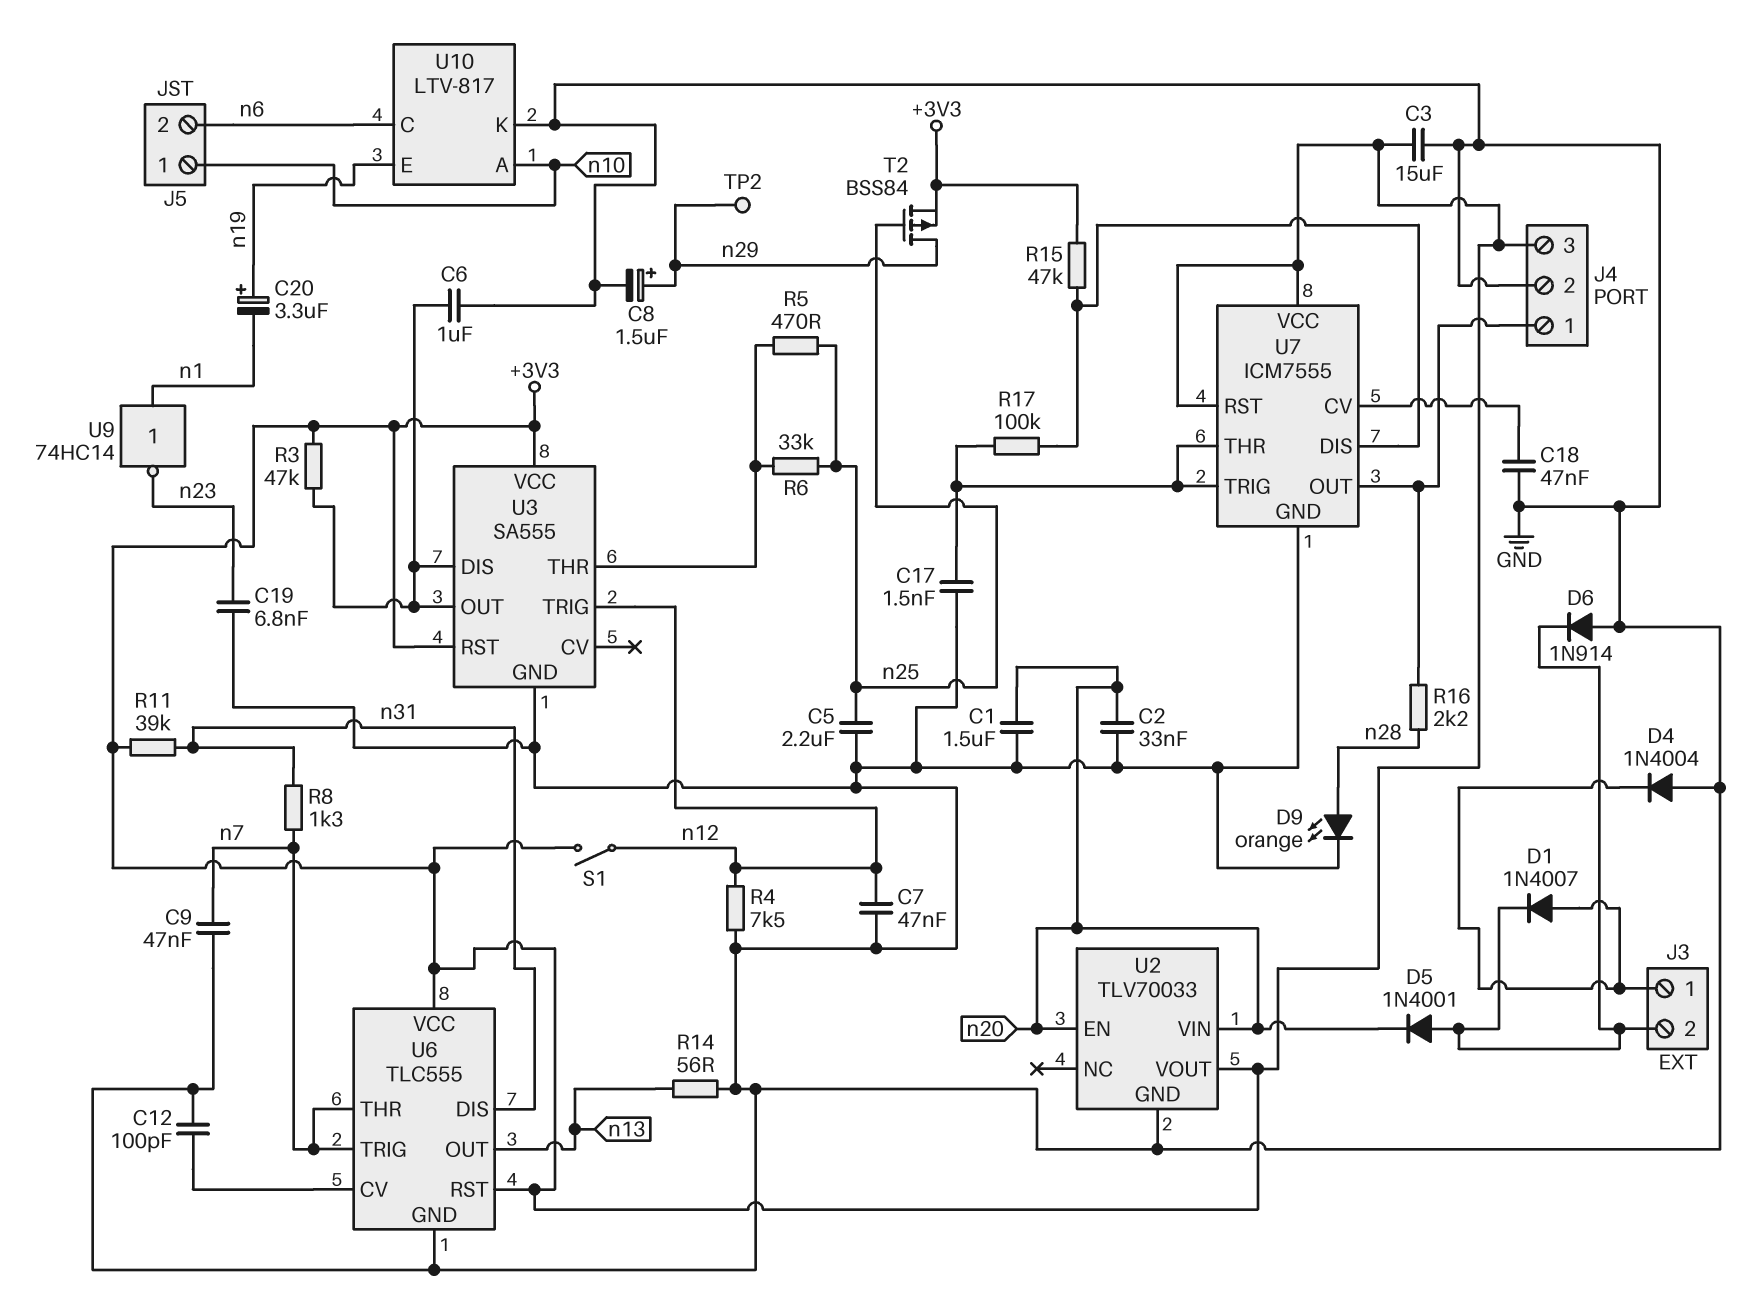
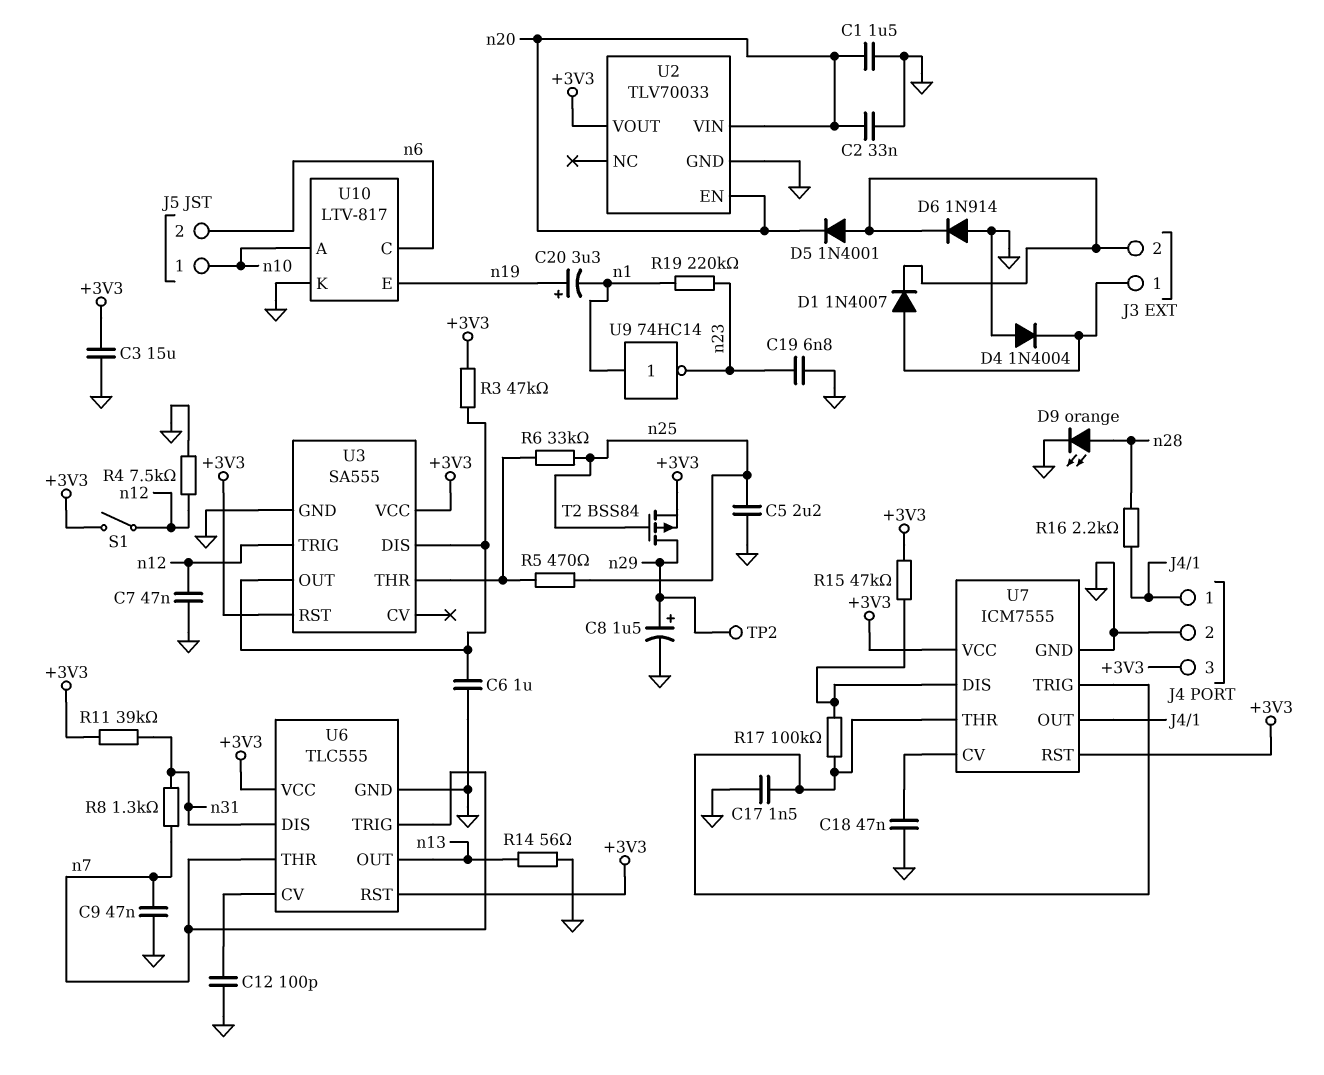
R19: none -> 220k (n1, n23)

